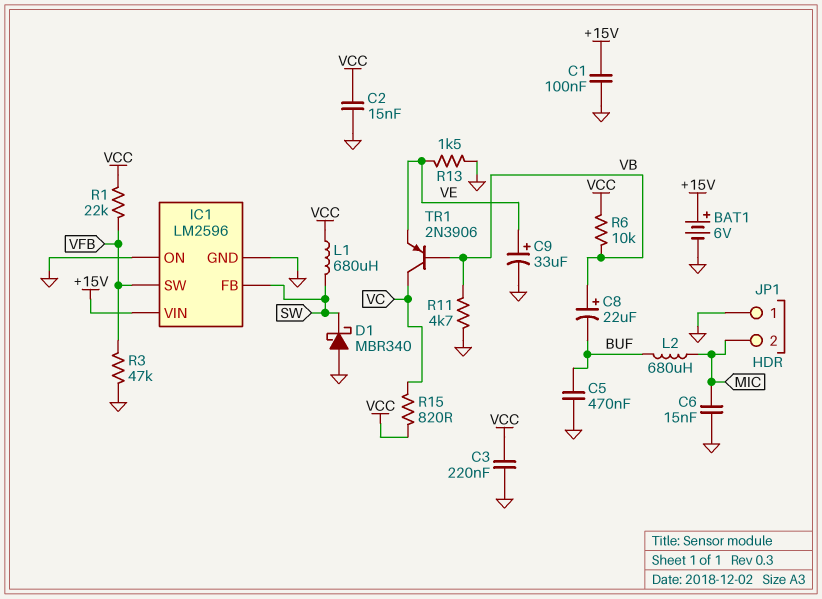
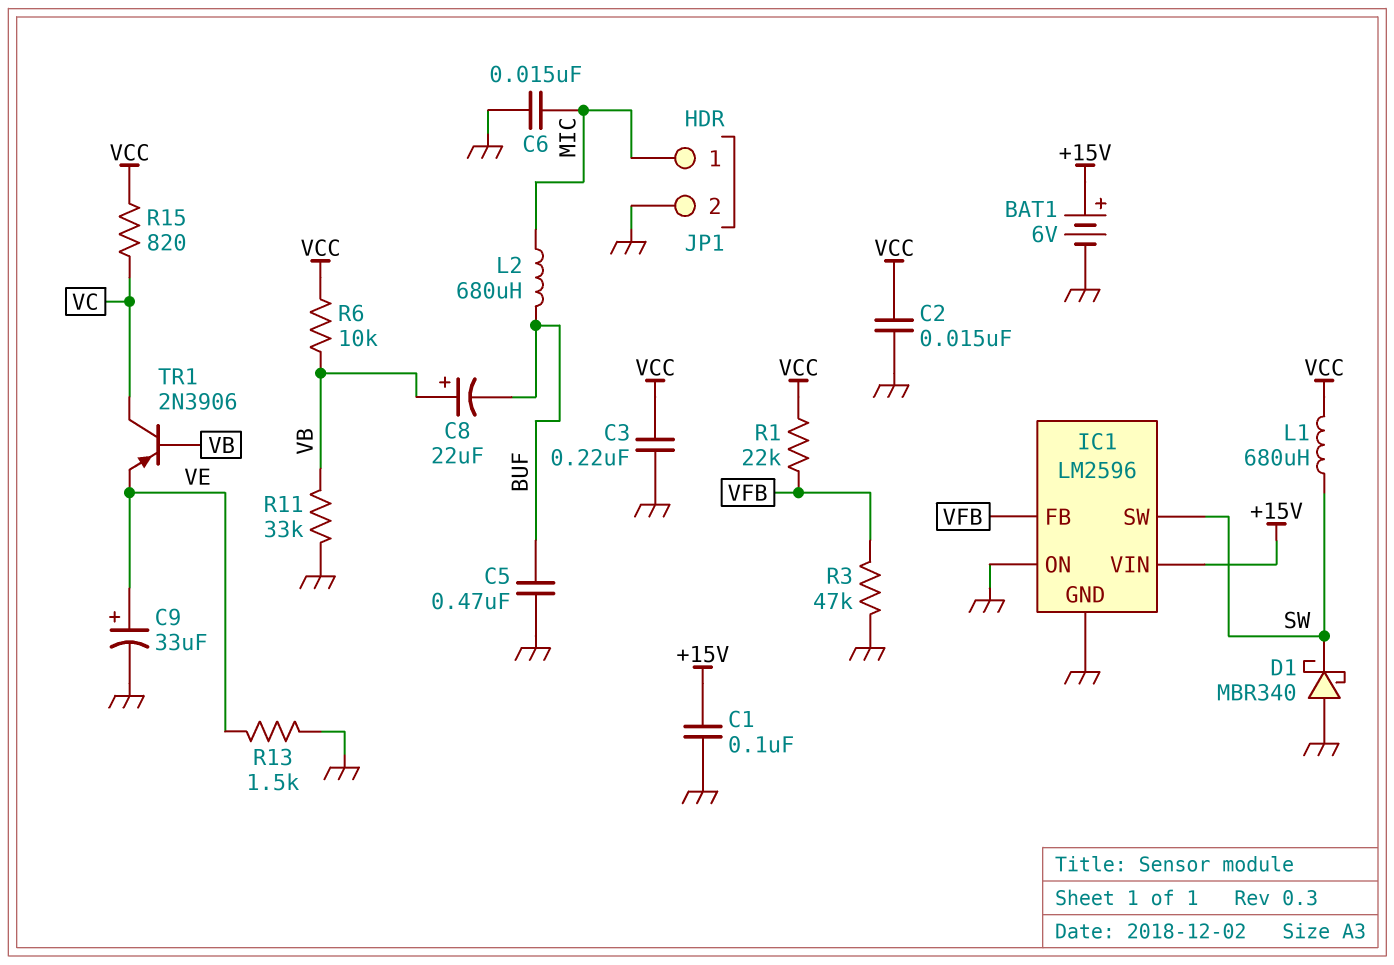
IC1 pin FB: SW -> VFB
IC1 pin SW: VFB -> SW
JP1 pin 1: GND -> MIC
JP1 pin 2: MIC -> GND
R11: 4.7k (GND, VB) -> 33k (GND, VB)

